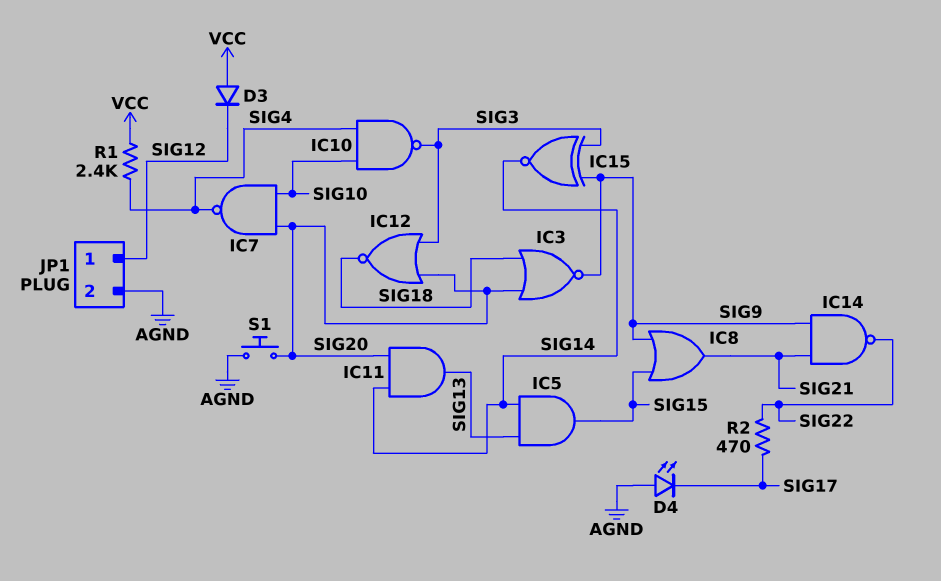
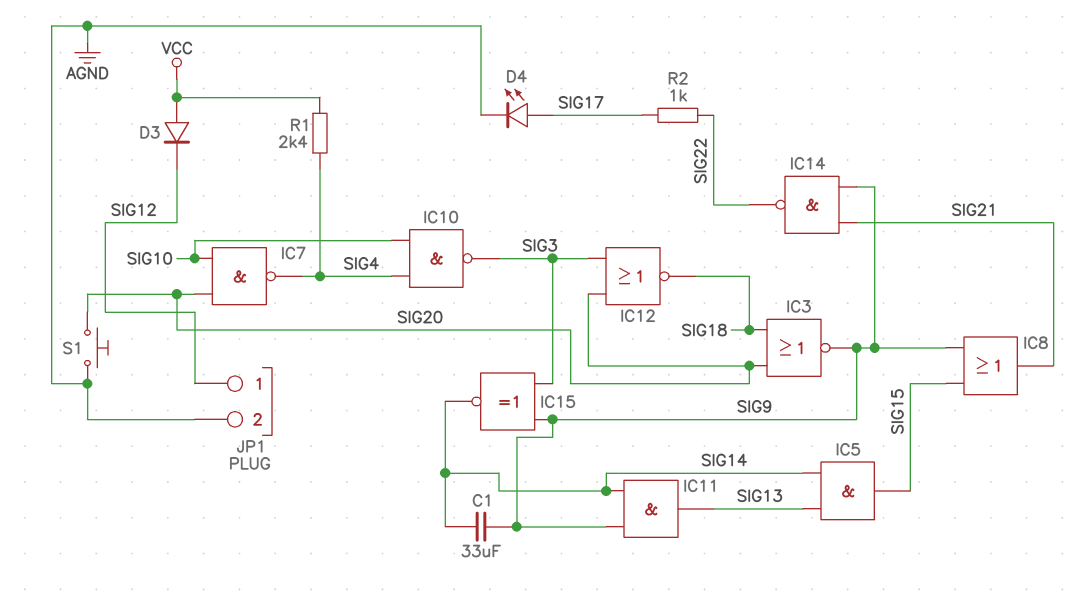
C1: none -> 33uF (SIG9, SIG14)
D4: LED (A AGND, K SIG17) -> LED (A SIG17, K AGND)
IC11: AND (in SIG14, in SIG20, out SIG13) -> AND (in SIG9, in SIG14, out SIG13)
R2: 470 (SIG17, SIG22) -> 1k (SIG17, SIG22)

